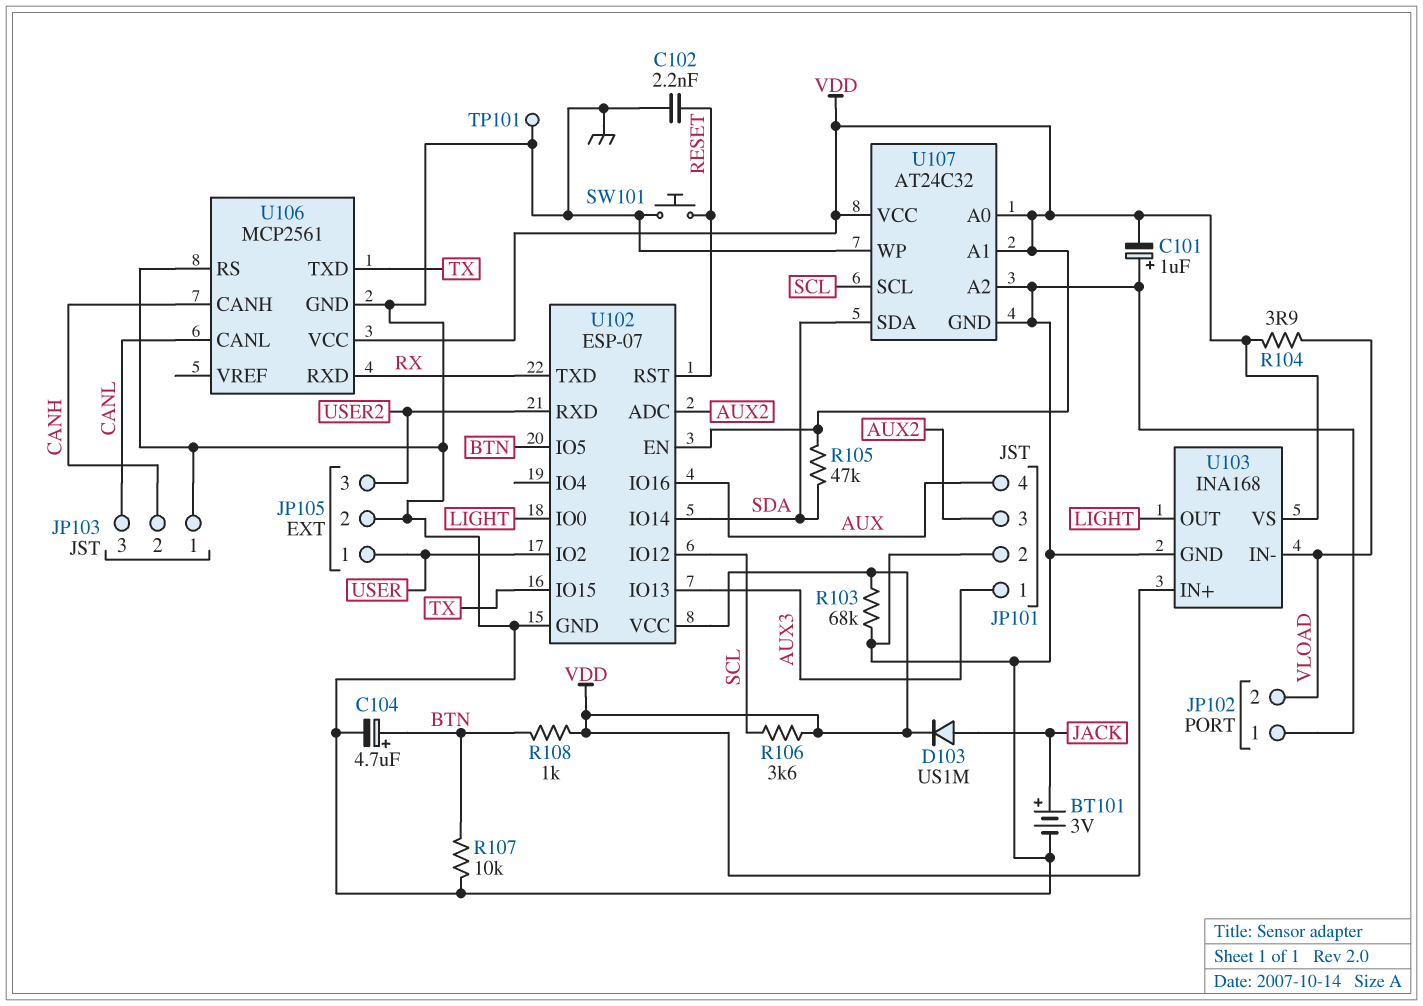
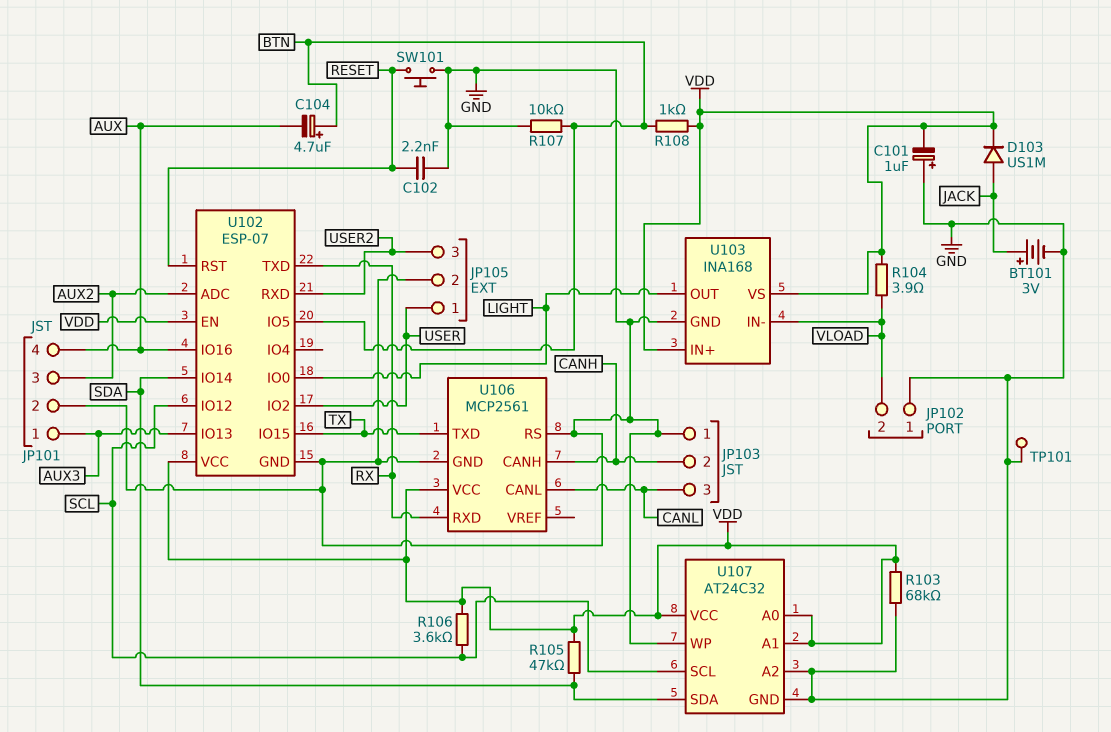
C104: 4.7uF (plus BTN, minus GND) -> 4.7uF (plus BTN, minus AUX)

